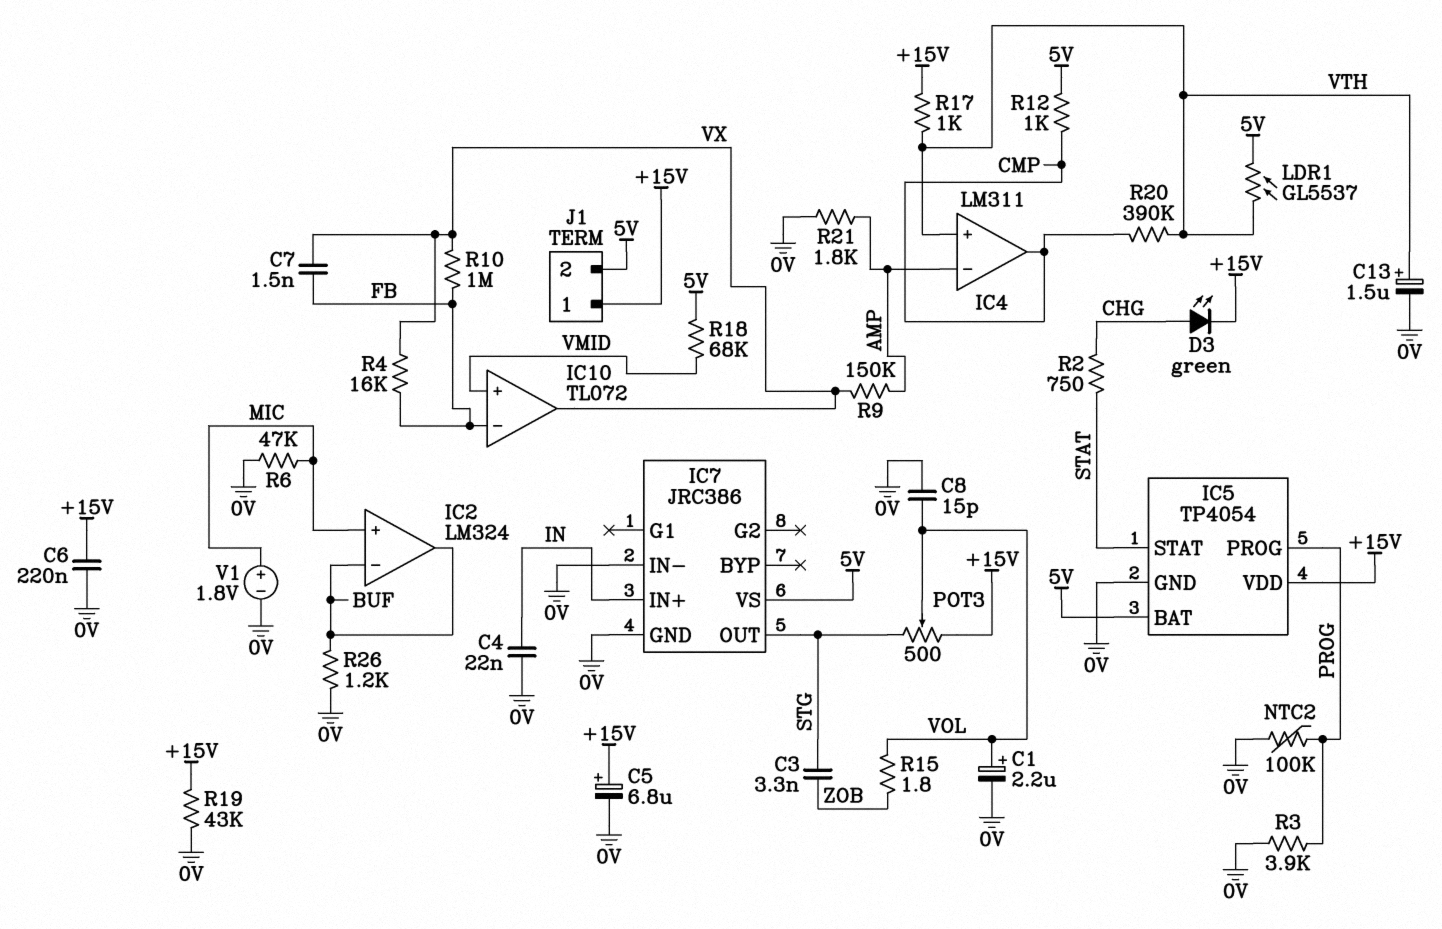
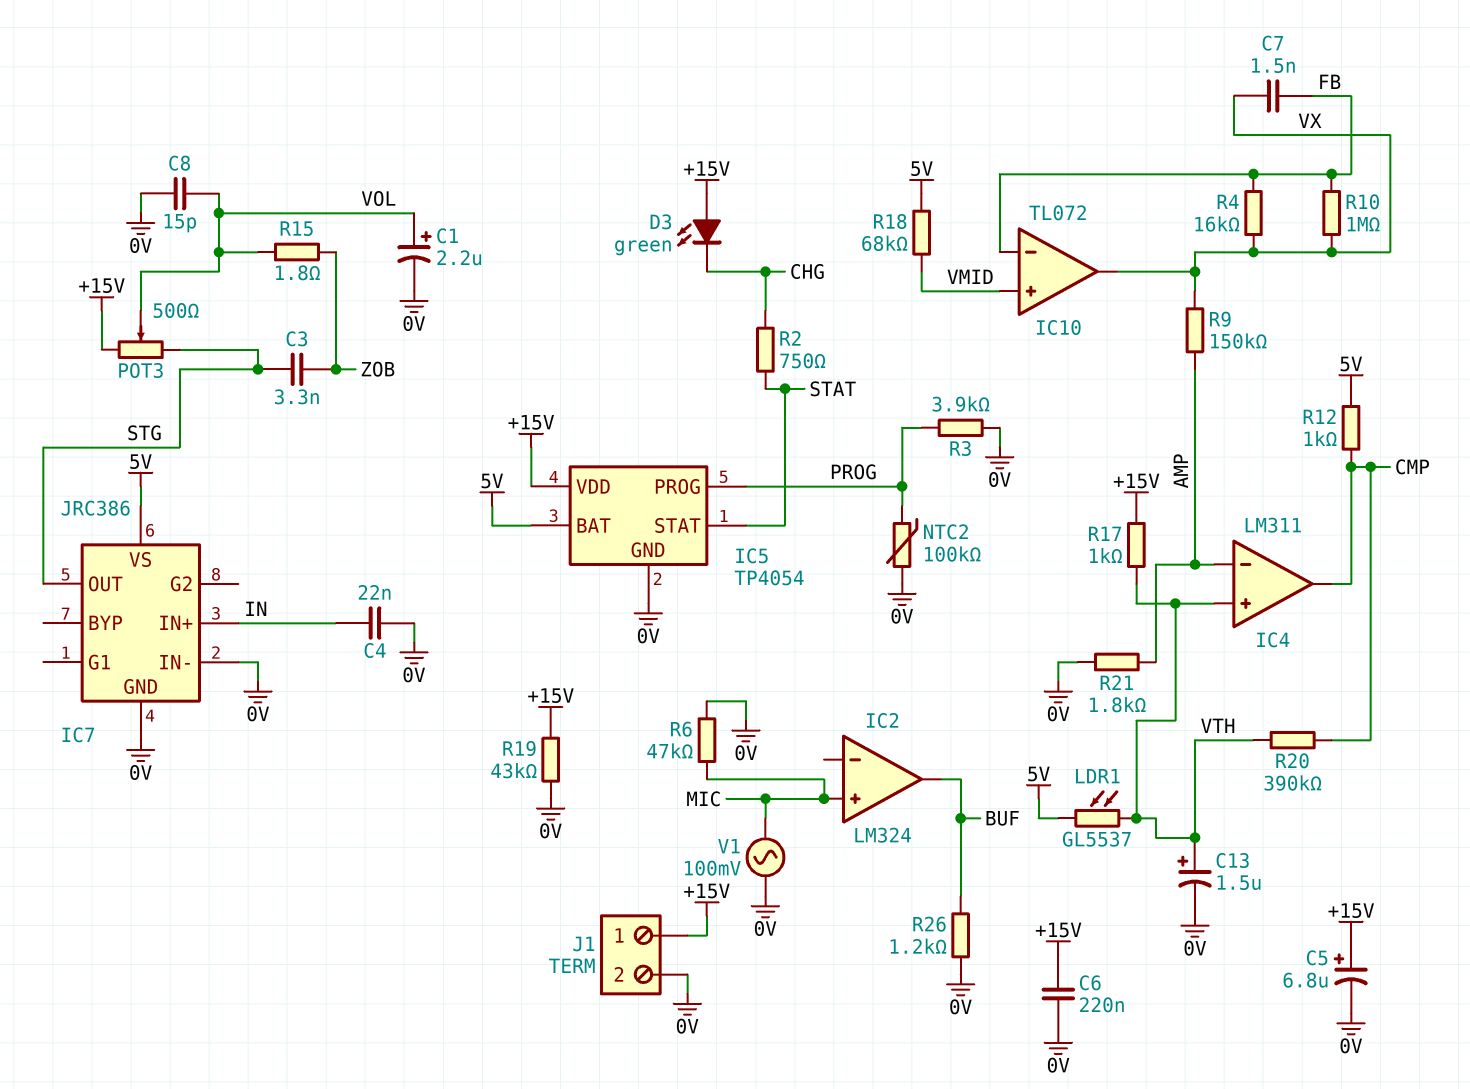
D3: LED green (A CHG, K +15V) -> LED green (A +15V, K CHG)
IC2 pin in-: BUF -> none
J1 pin 2: 5V -> 0V
V1: 1.8V (plus MIC, minus 0V) -> AC 100mV (0V, MIC)

